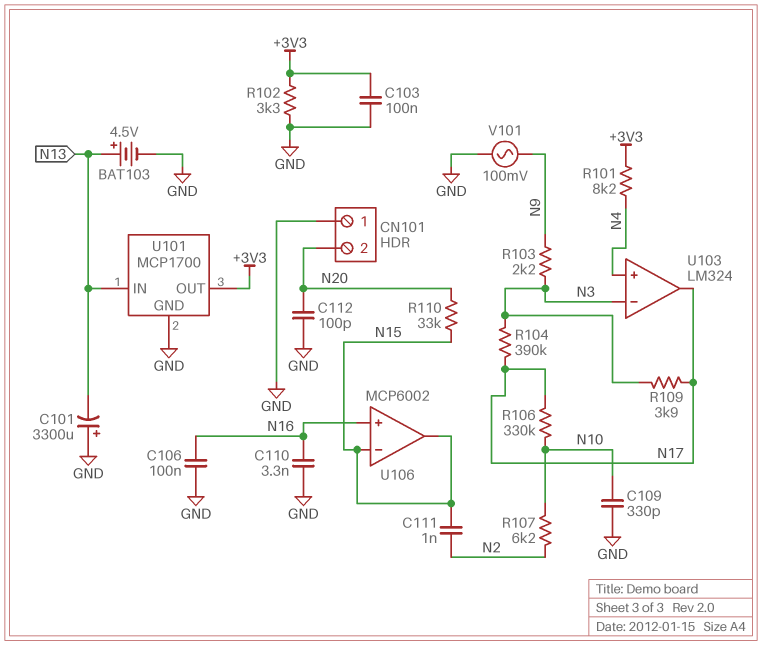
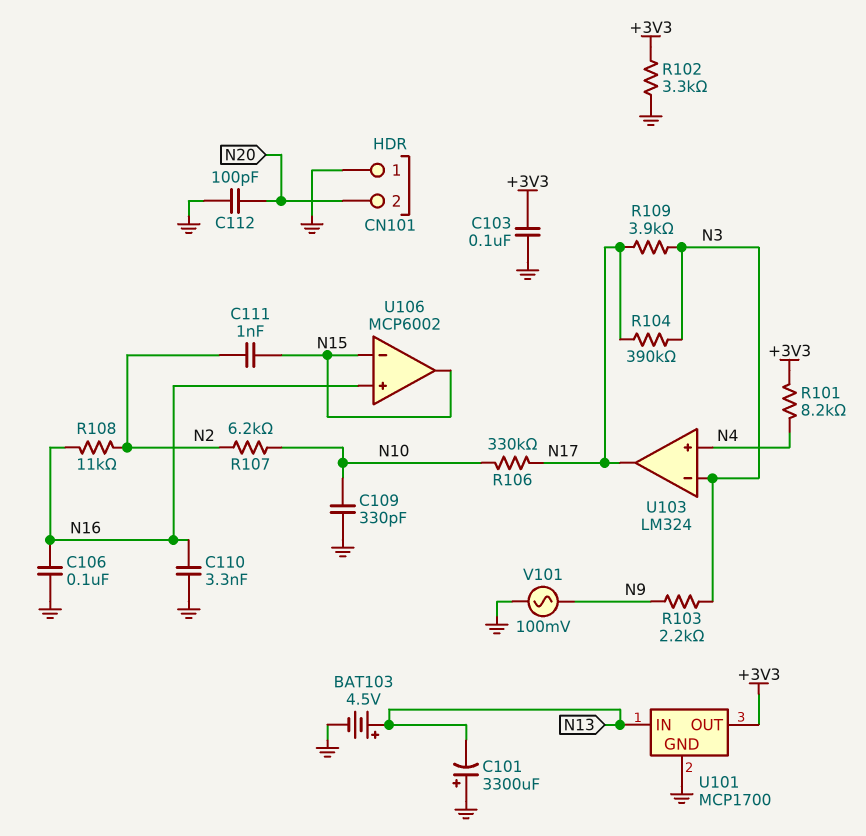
R108: none -> 11k (N2, N16)
R110: 33k (N15, N20) -> none

